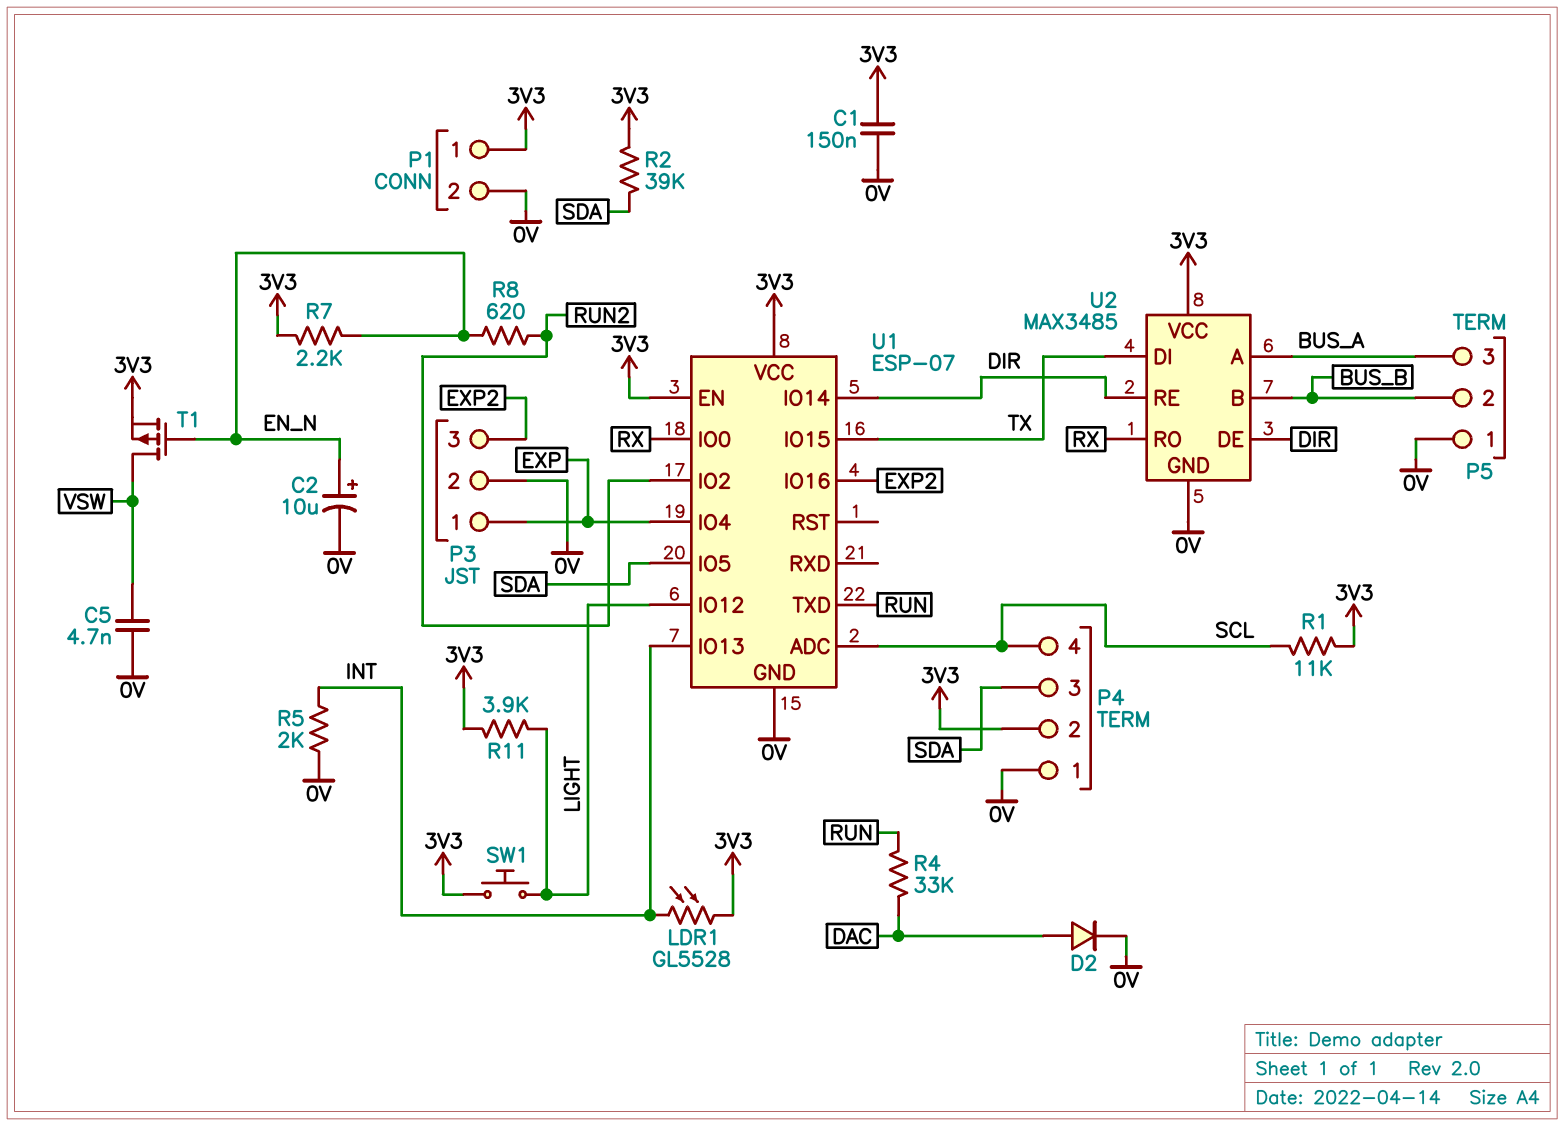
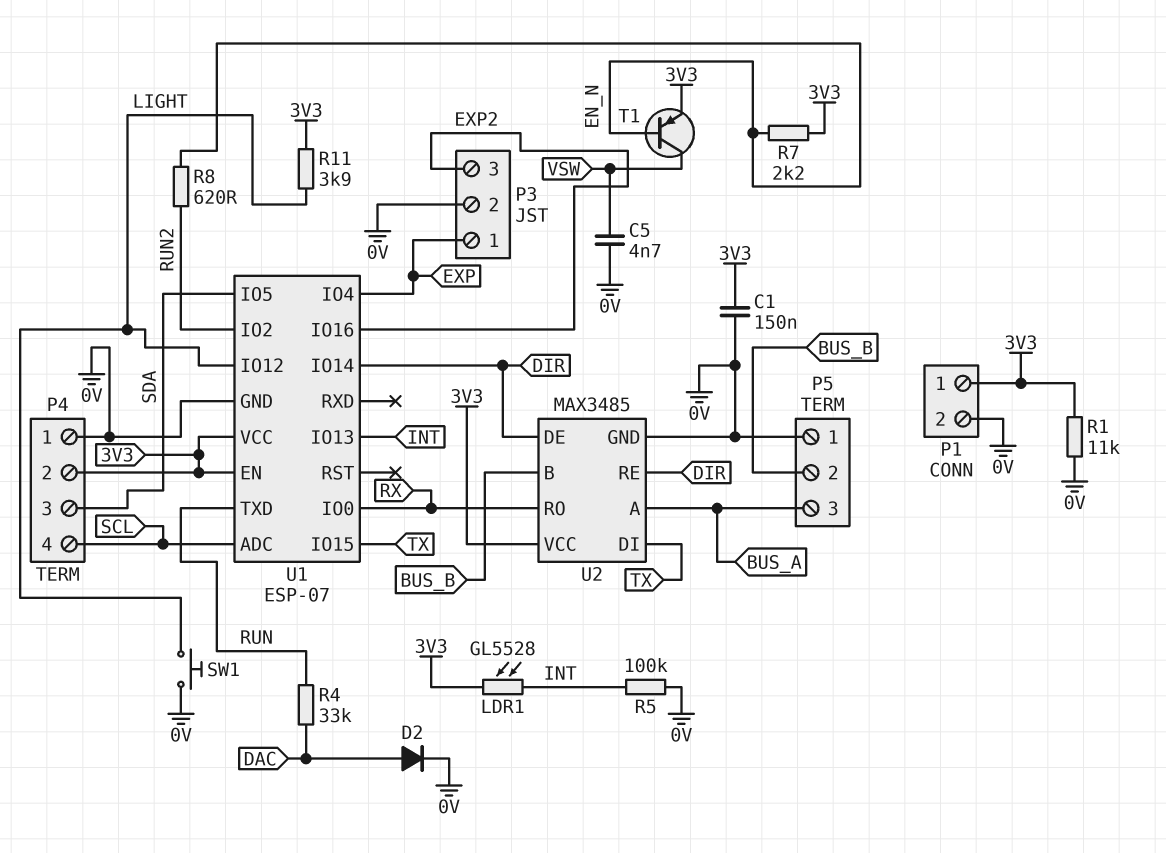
C2: 10uF (plus EN_N, minus 0V) -> none
R1: 11k (3V3, SCL) -> 11k (0V, 3V3)
R2: 39k (3V3, SDA) -> none
R5: 2k (0V, INT) -> 100k (0V, INT)
SW1: button (3V3, LIGHT) -> button (0V, LIGHT)
T1: PMOS (G EN_N, D VSW, S 3V3) -> PNP (B EN_N, C VSW, E 3V3)

